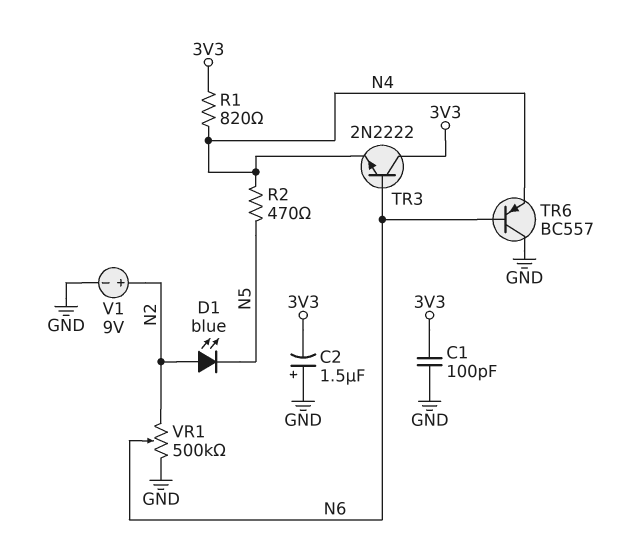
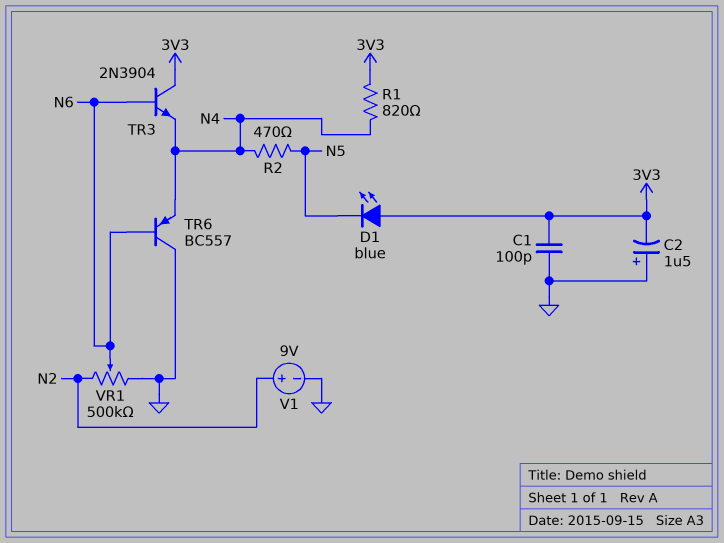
D1: LED blue (A N2, K N5) -> LED blue (A 3V3, K N5)
TR3: NPN 2N2222 (B N6, C 3V3, E N4) -> NPN 2N3904 (B N6, C 3V3, E N4)

